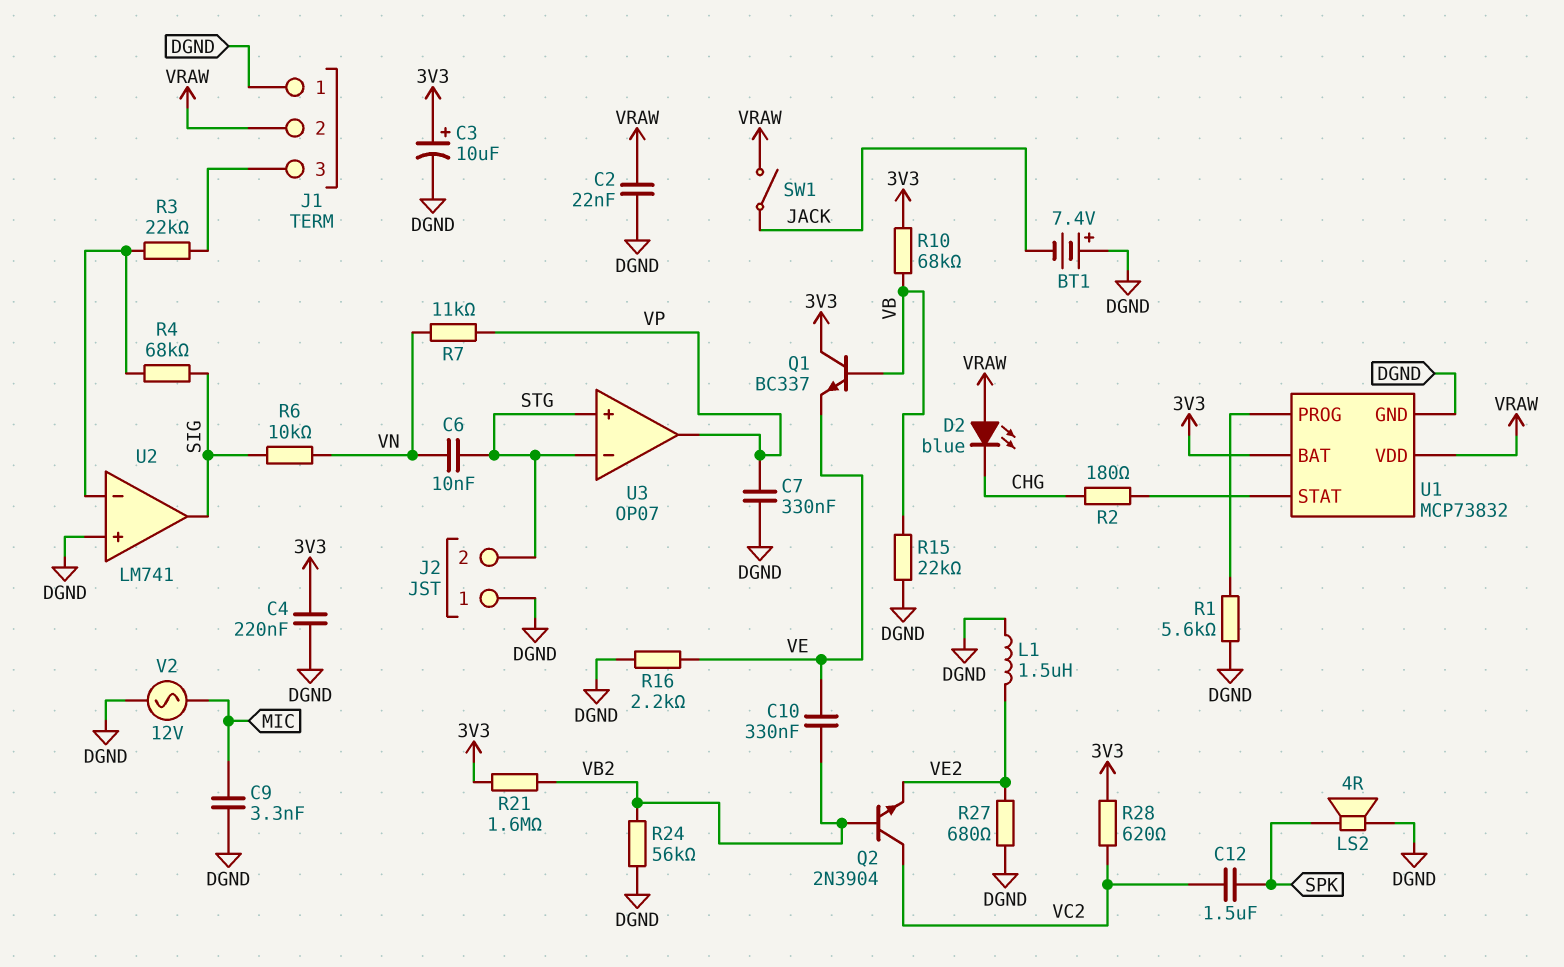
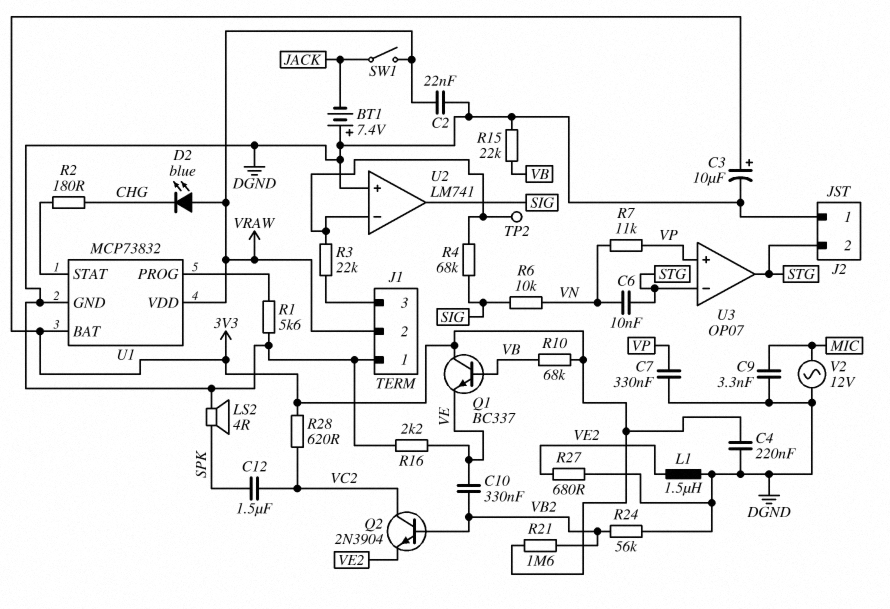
TP2: none -> test point (U2/in-)
U3 pin in+: STG -> VP
U3 pin out: VP -> STG

